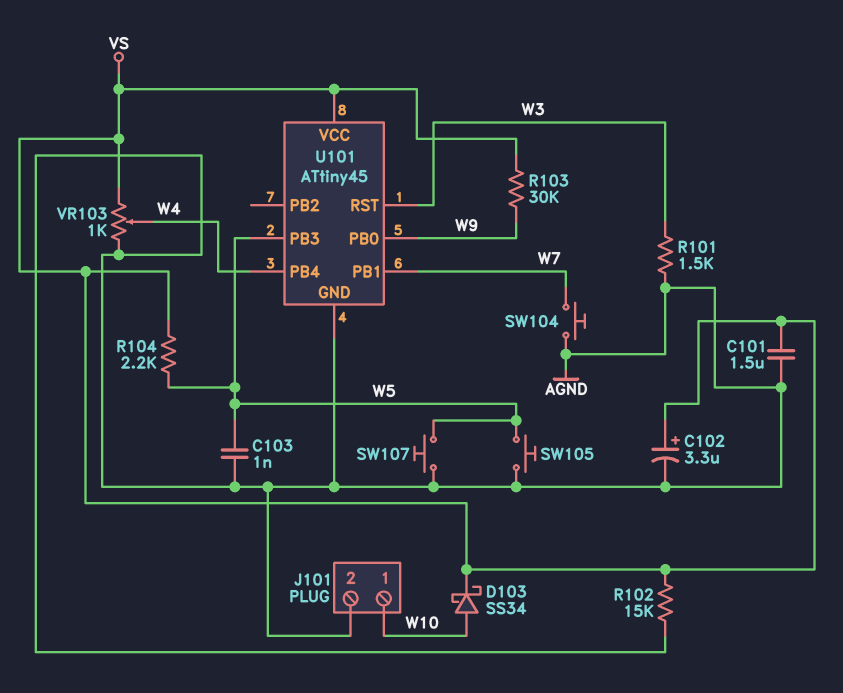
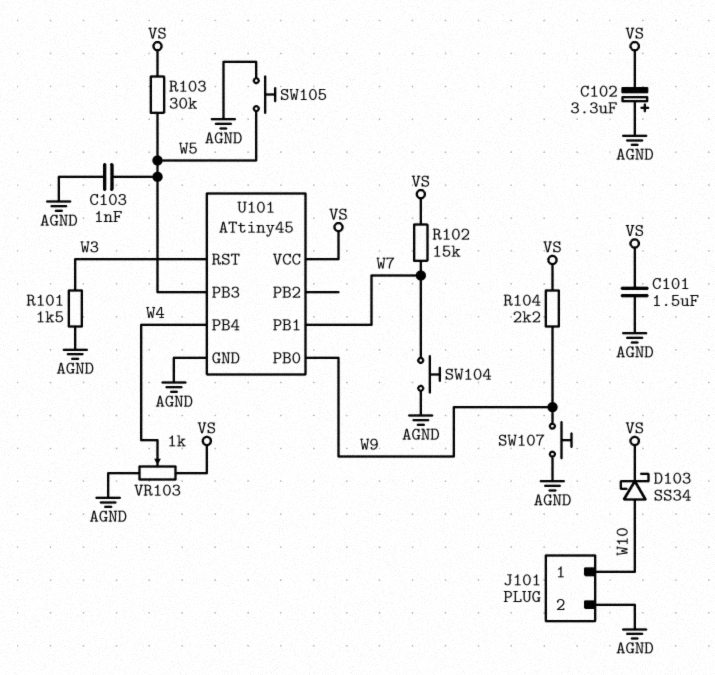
C102: 3.3uF (plus VS, minus AGND) -> 3.3uF (plus AGND, minus VS)
R102: 15k (AGND, VS) -> 15k (VS, W7)
R103: 30k (VS, W9) -> 30k (VS, W5)
R104: 2.2k (VS, W5) -> 2.2k (VS, W9)
SW107: button (AGND, W5) -> button (AGND, W9)

